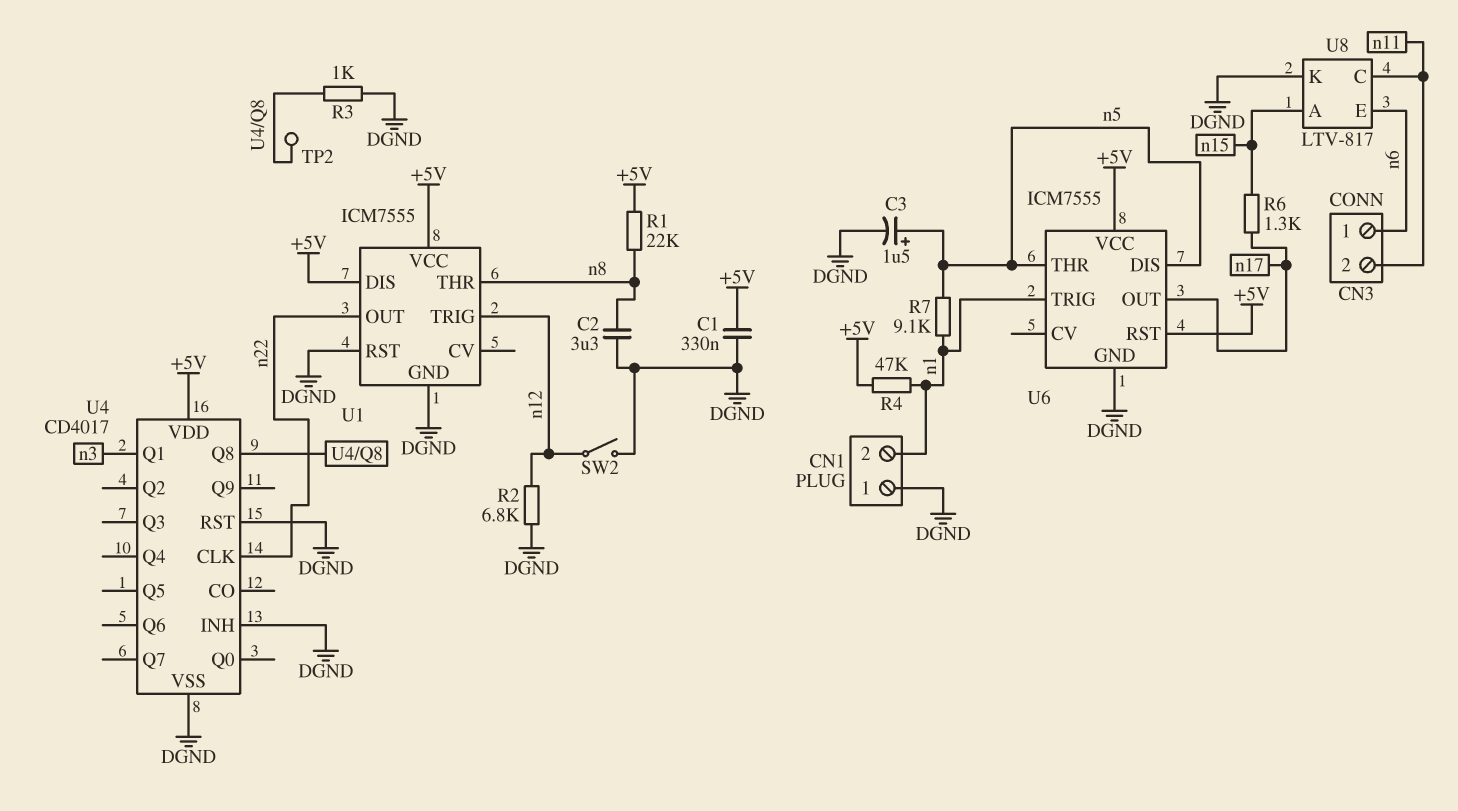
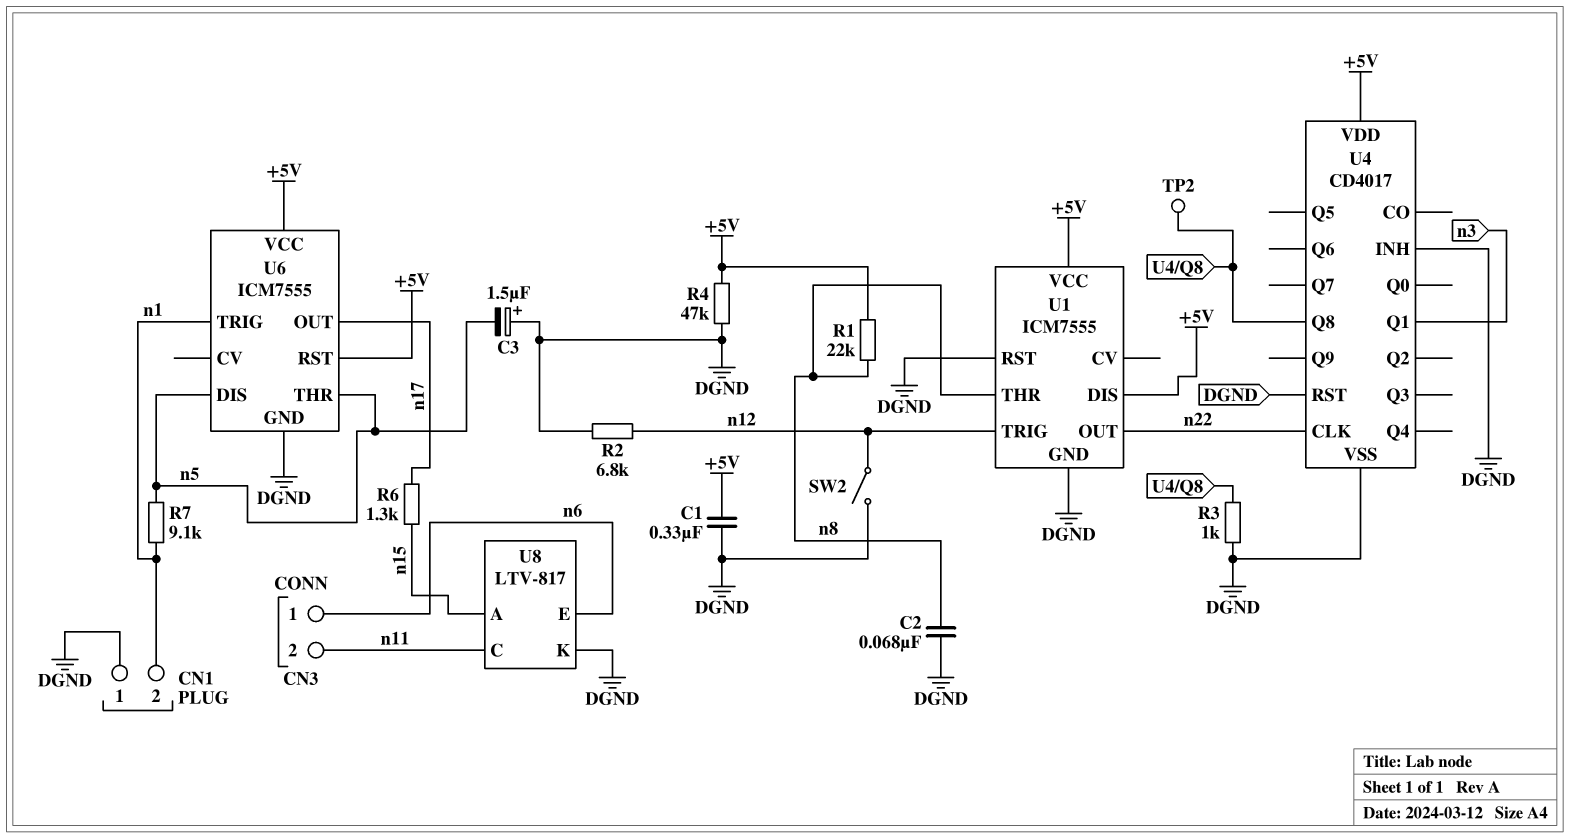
C2: 3.3uF (DGND, n8) -> 68nF (DGND, n8)
C3: 1.5uF (plus n5, minus DGND) -> 1.5uF (plus DGND, minus n5)
R4: 47k (+5V, n1) -> 47k (+5V, DGND)

